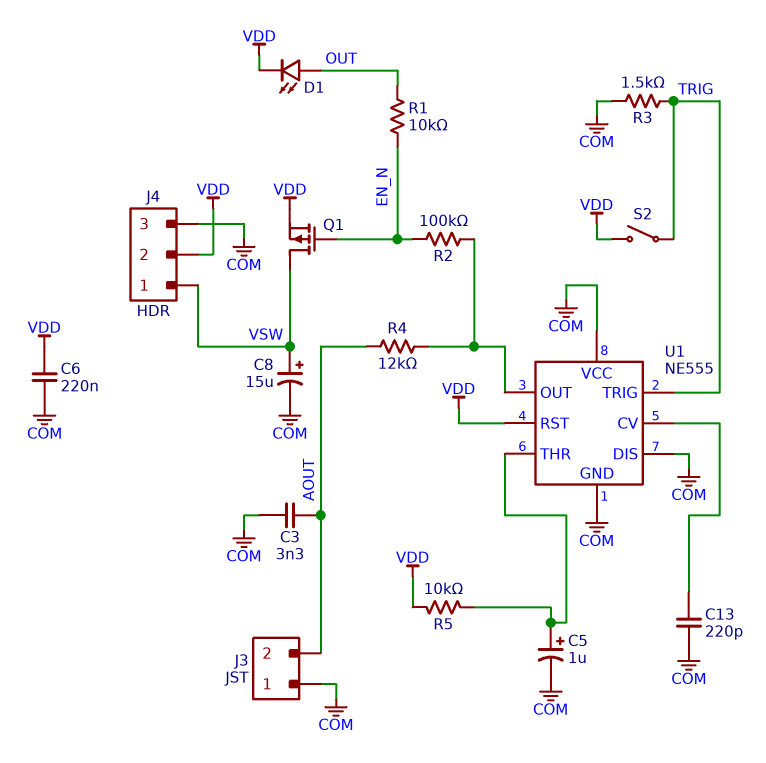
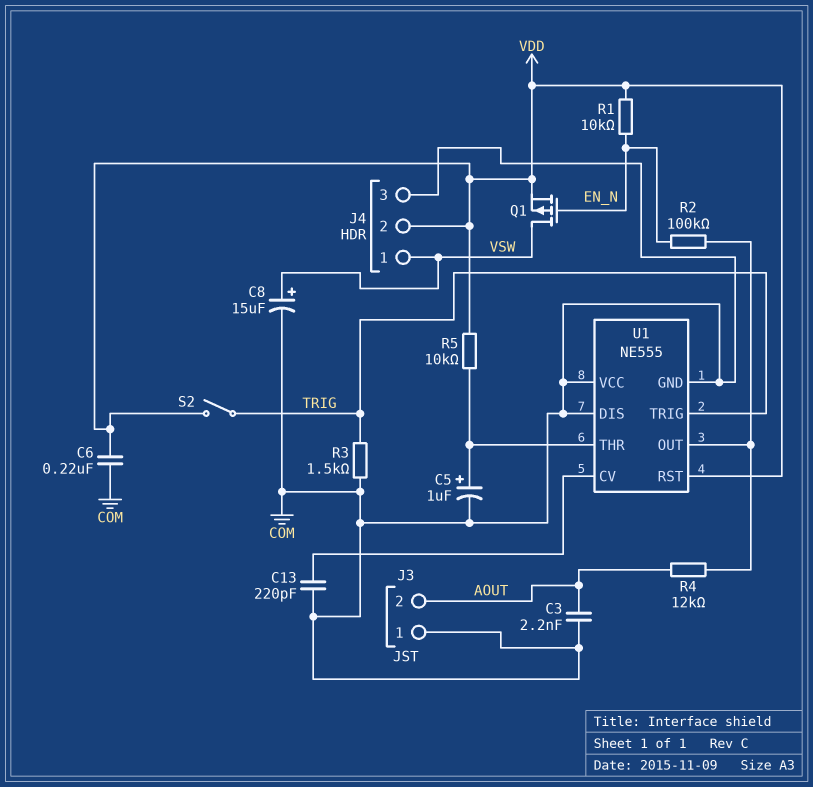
C3: 3.3nF (AOUT, COM) -> 2.2nF (AOUT, COM)
D1: LED (A OUT, K VDD) -> none
R1: 10k (EN_N, OUT) -> 10k (EN_N, VDD)

